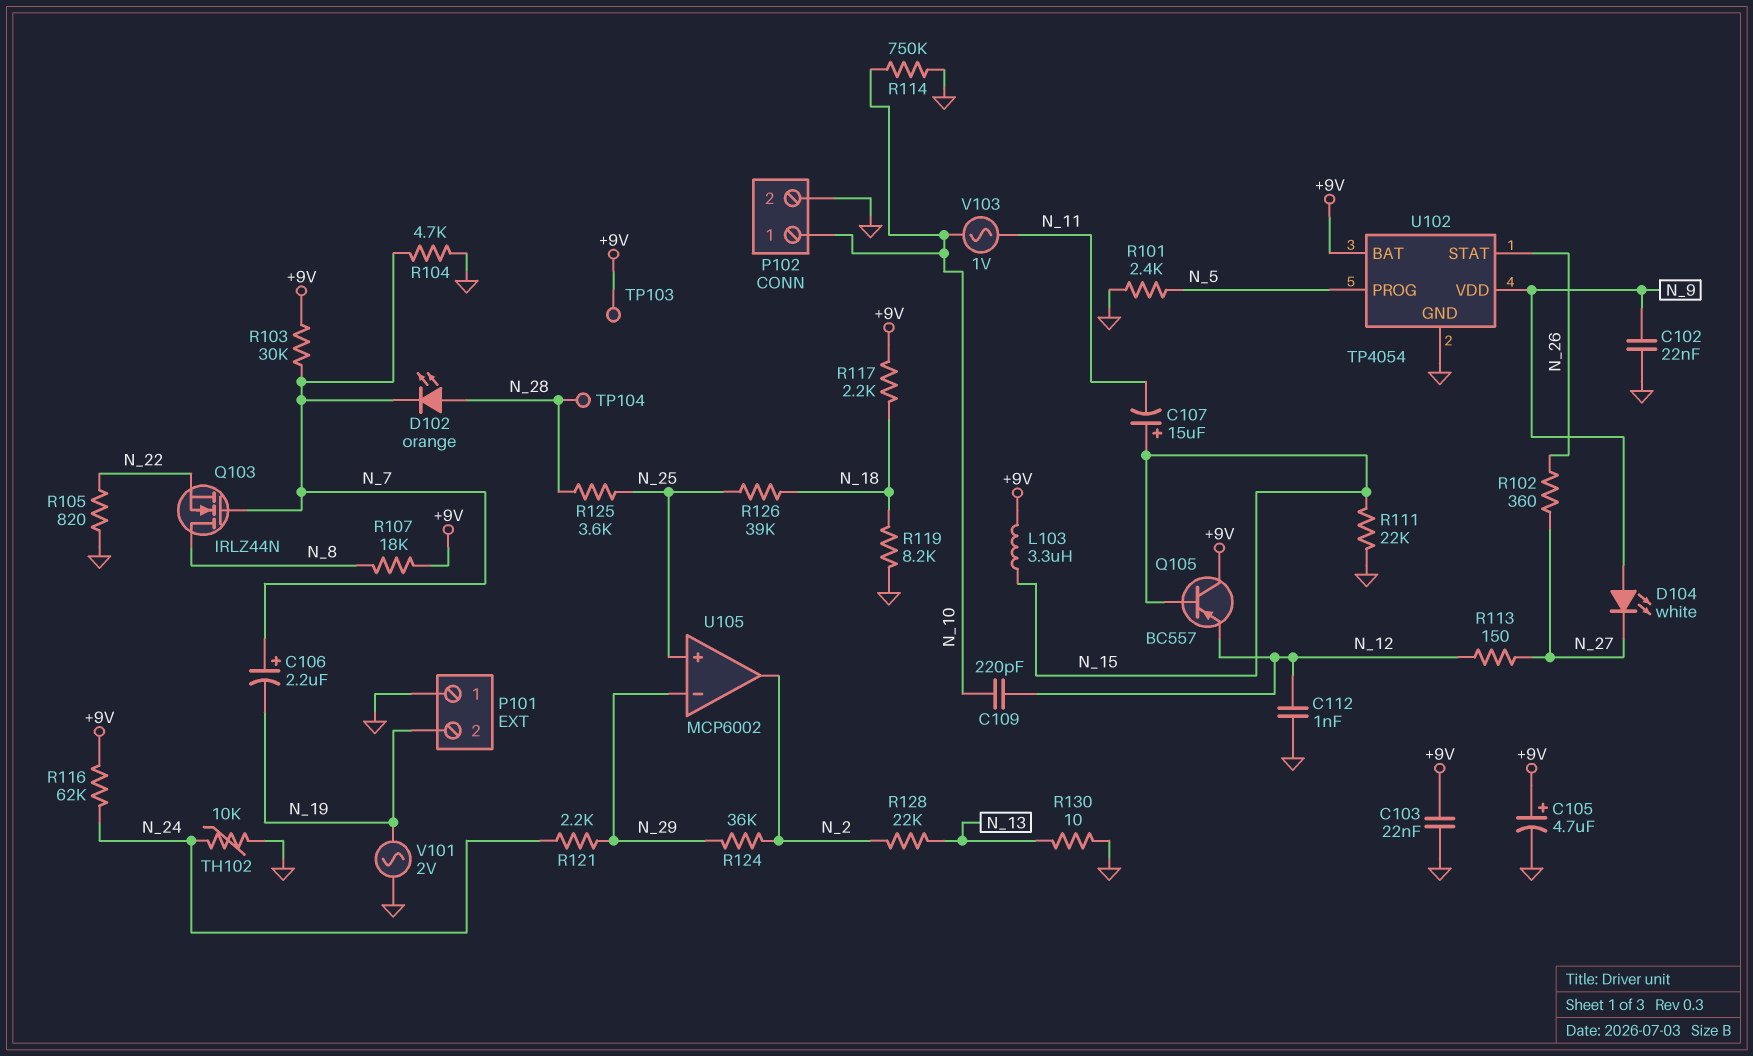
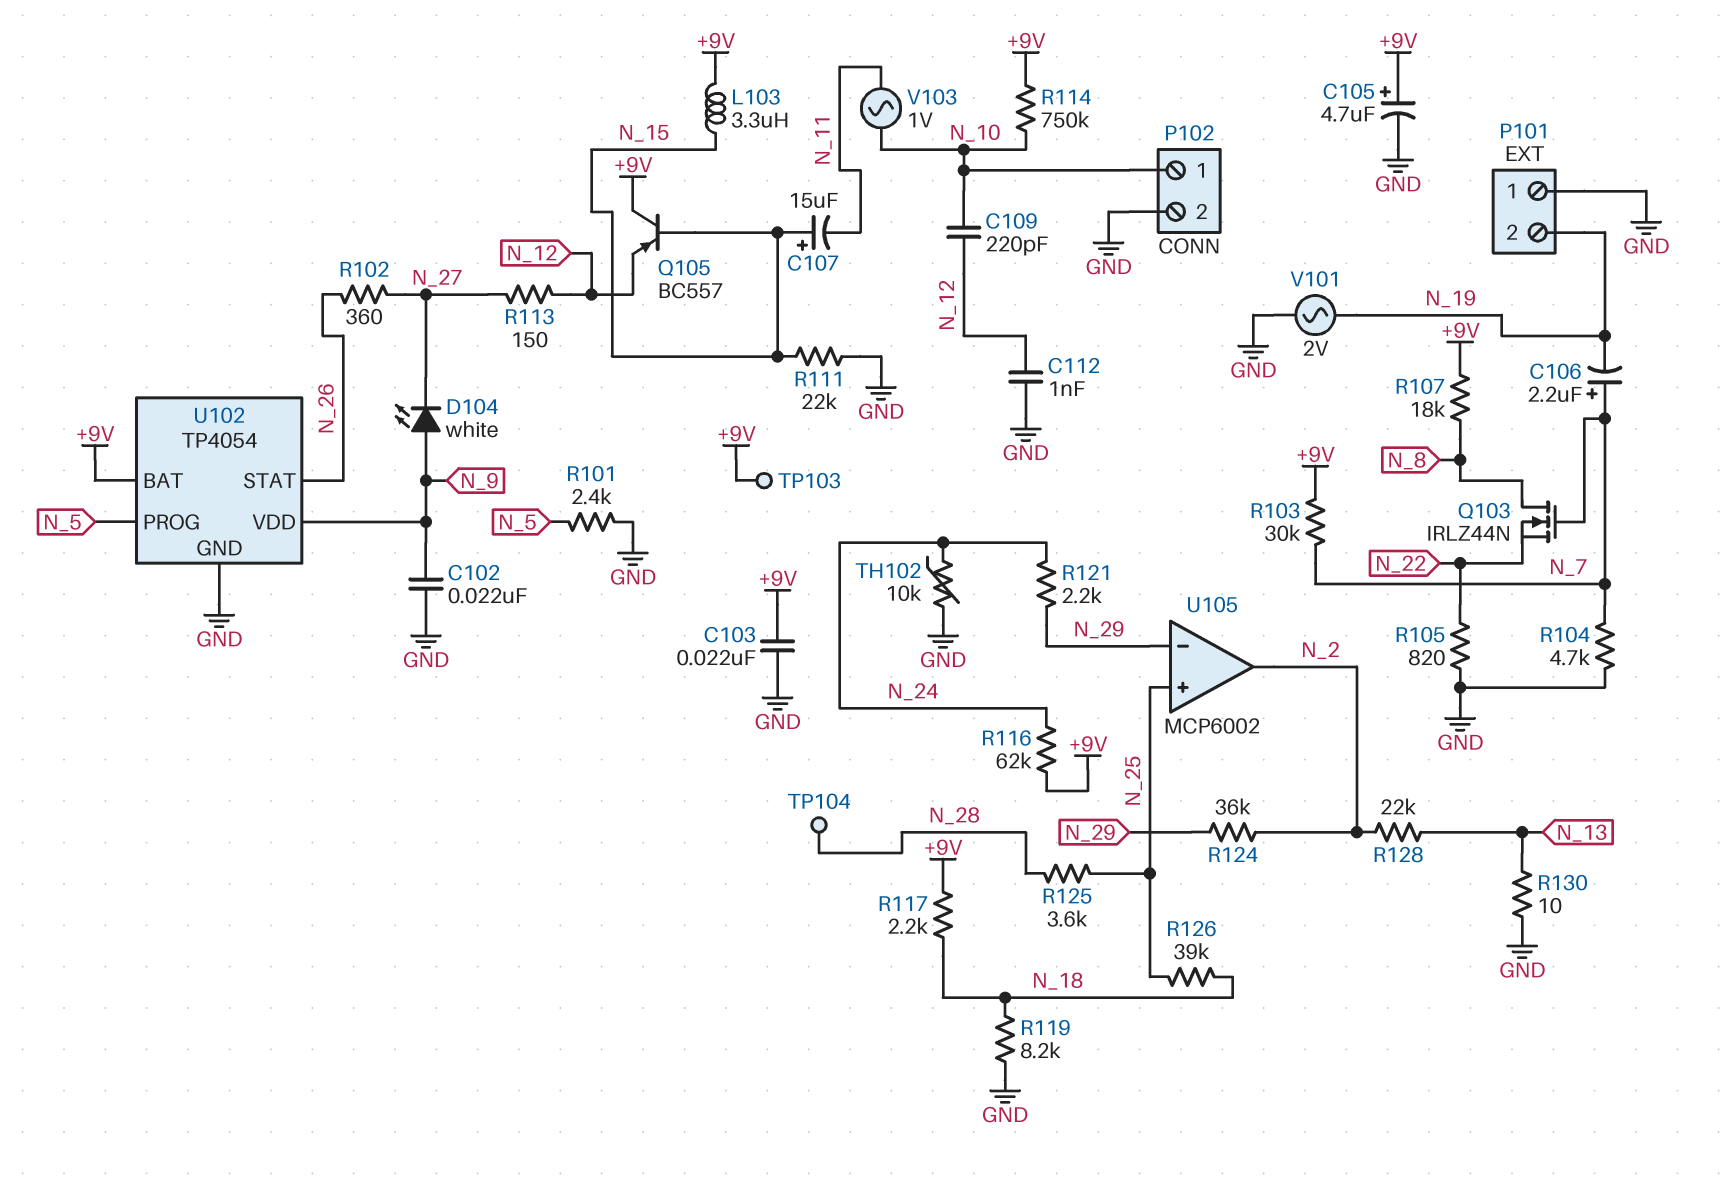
D102: LED orange (A N_28, K N_7) -> none
R114: 750k (GND, N_10) -> 750k (+9V, N_10)

